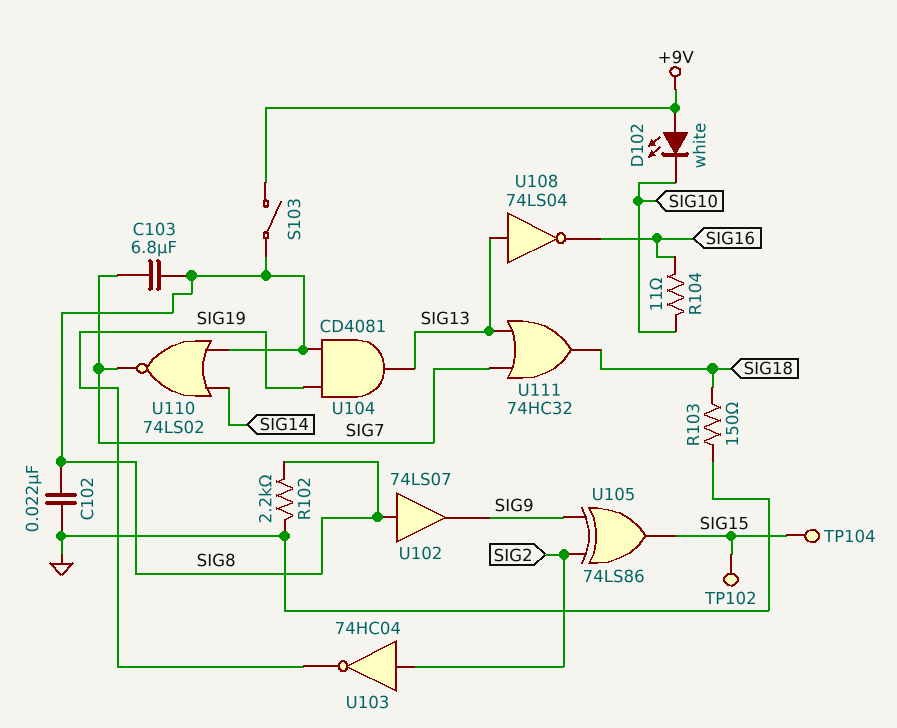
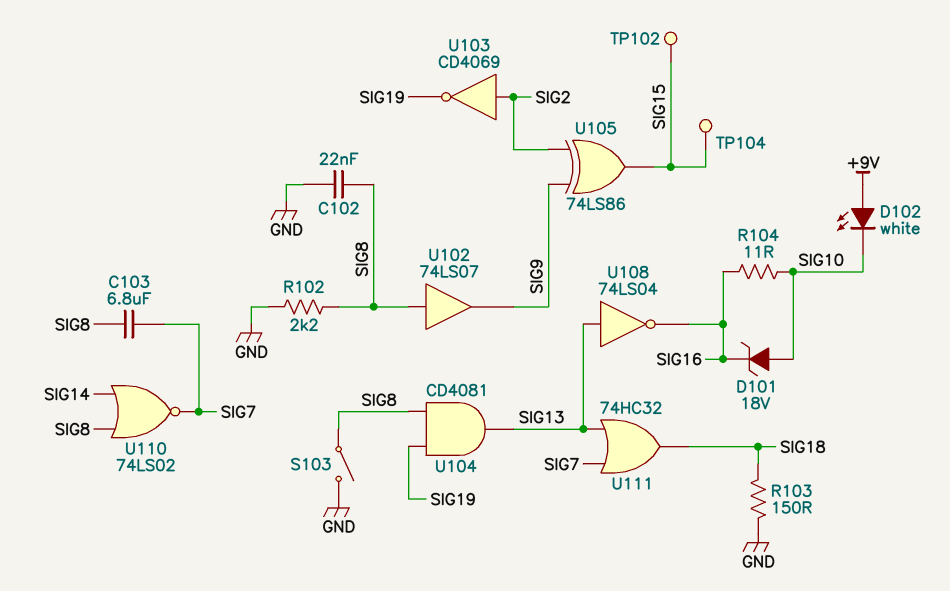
D101: none -> zener 18V (A SIG10, K SIG16)
S103: switch (+9V, SIG8) -> switch (GND, SIG8)
U103: NOT 74HC04 (in SIG2, out SIG19) -> NOT CD4069 (in SIG2, out SIG19)

